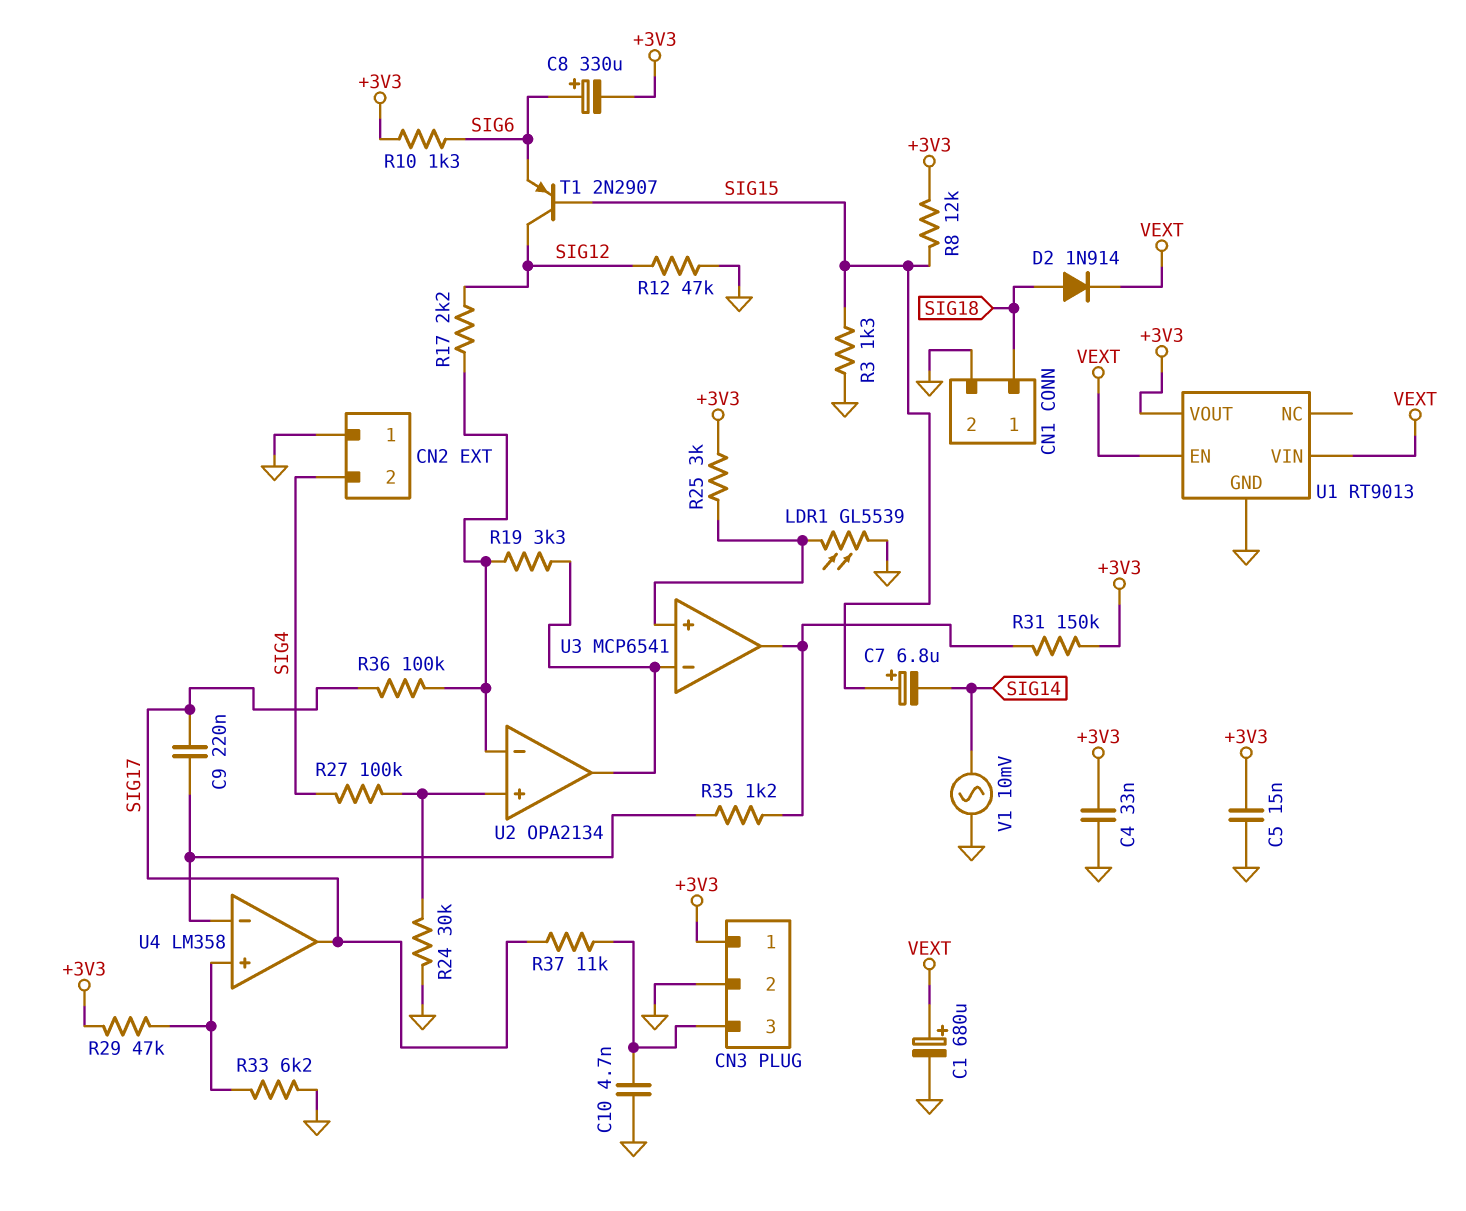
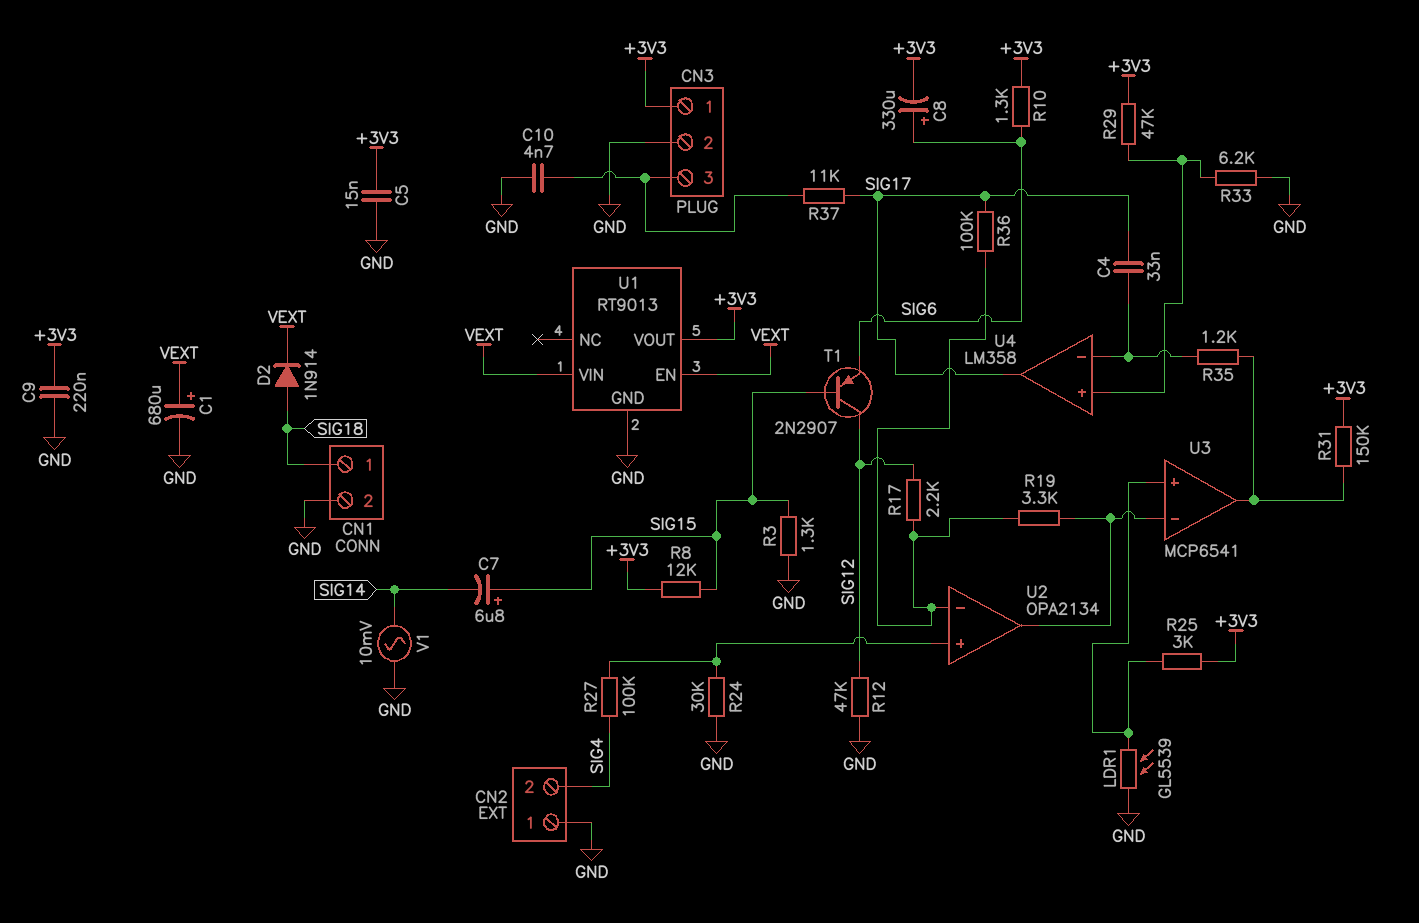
C4: 33nF (+3V3, GND) -> 33nF (SIG17, U4/in-)
C9: 220nF (SIG17, U4/in-) -> 220nF (+3V3, GND)

